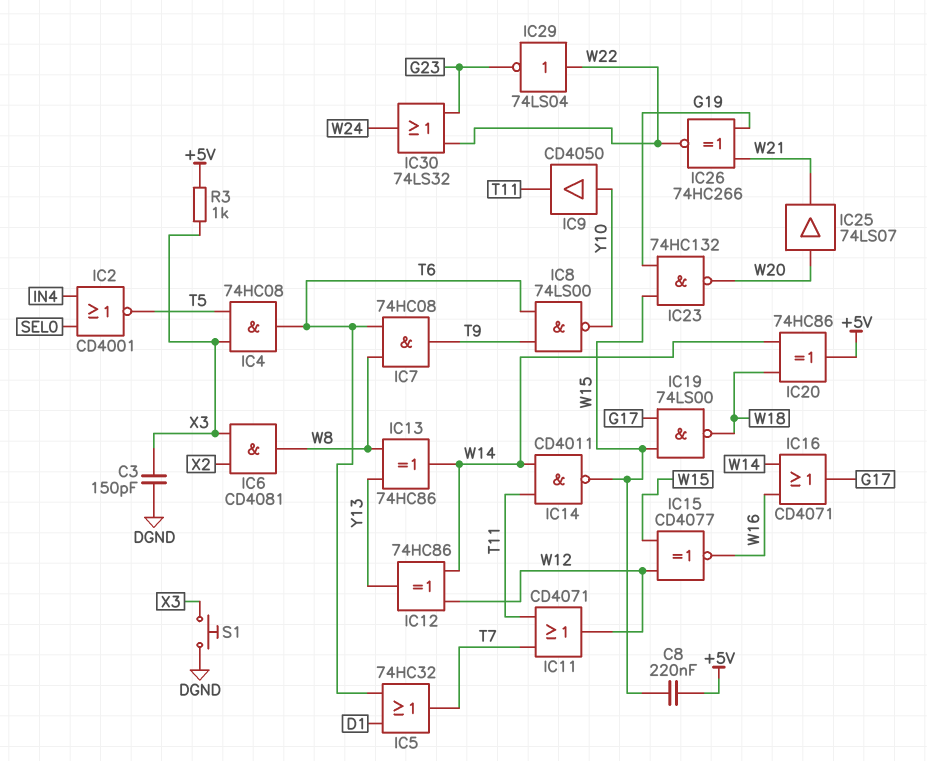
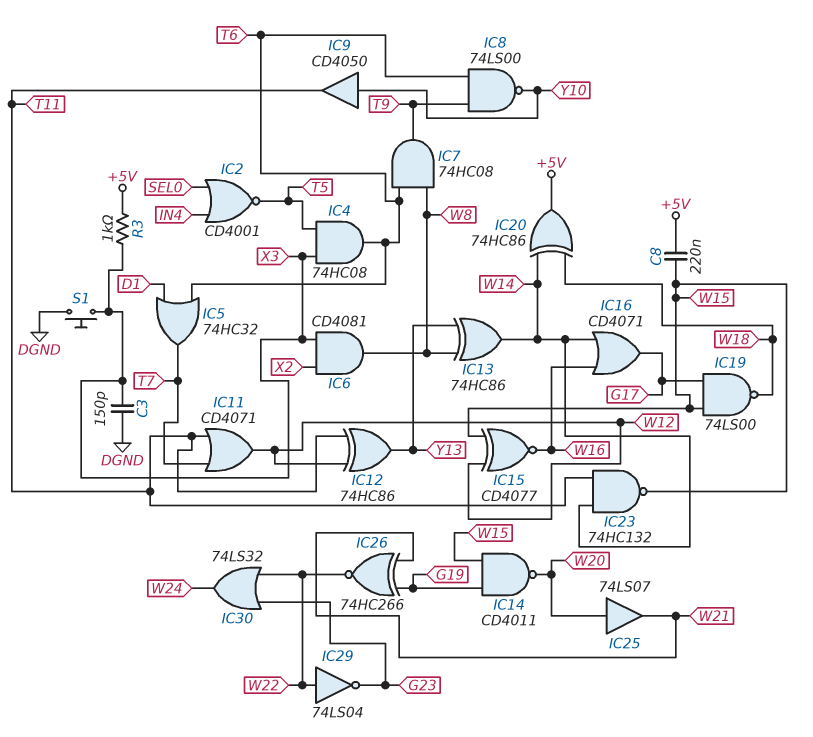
IC12: XOR 74HC86 (in W12, in W14, out Y13) -> XOR 74HC86 (in T11, in W12, out Y13)
IC14: NAND CD4011 (in T11, in W14, out W15) -> NAND CD4011 (in G19, in W15, out W20)
IC23: NAND 74HC132 (in G19, in W15, out W20) -> NAND 74HC132 (in T11, in W14, out W15)

